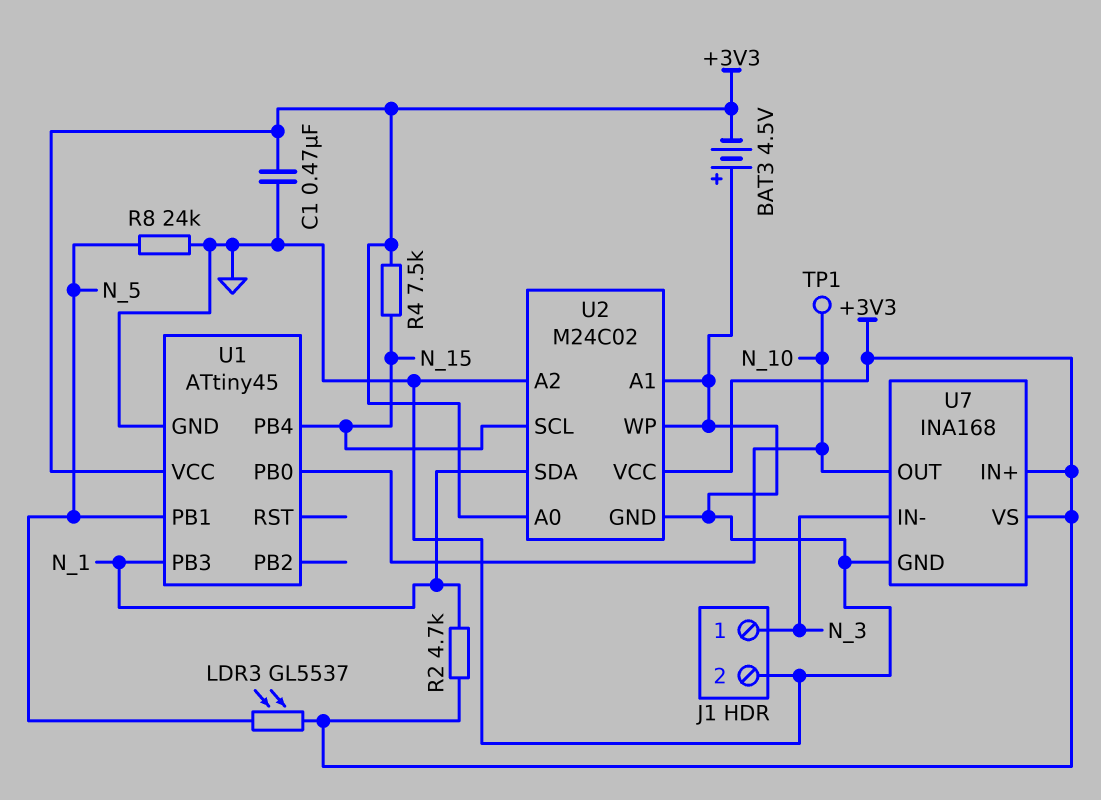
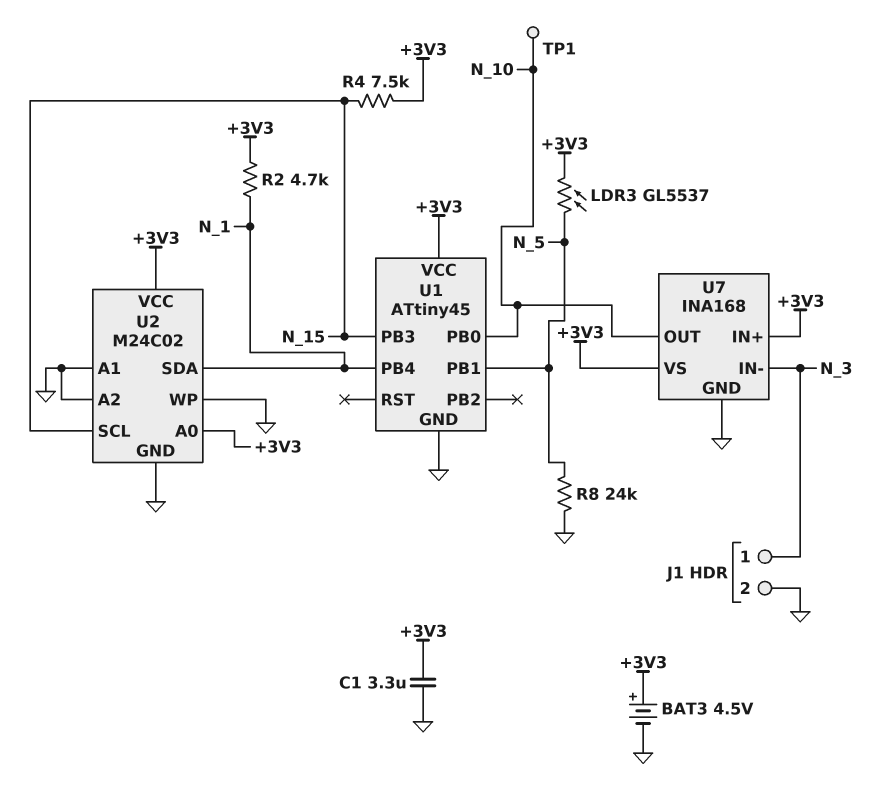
BAT3: 4.5V (plus GND, minus +3V3) -> 4.5V (plus +3V3, minus GND)
C1: 470nF (+3V3, GND) -> 3.3uF (+3V3, GND)
U1 pin PB3: N_1 -> N_15
U1 pin PB4: N_15 -> N_1

